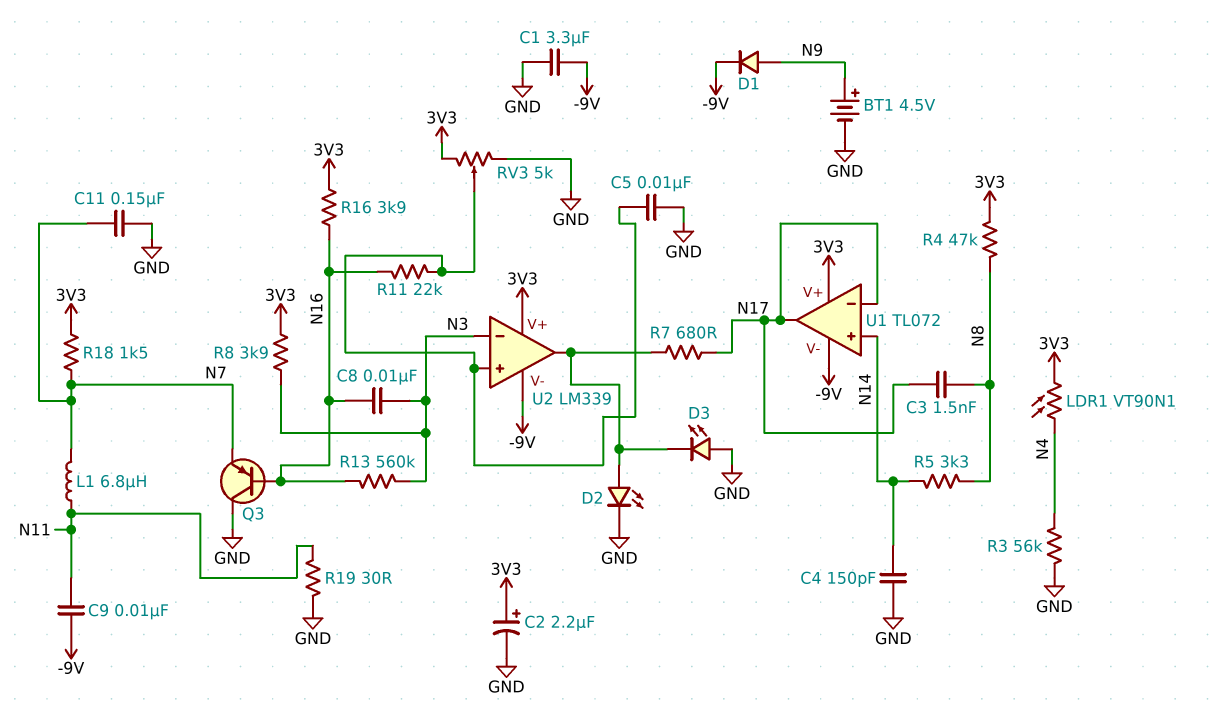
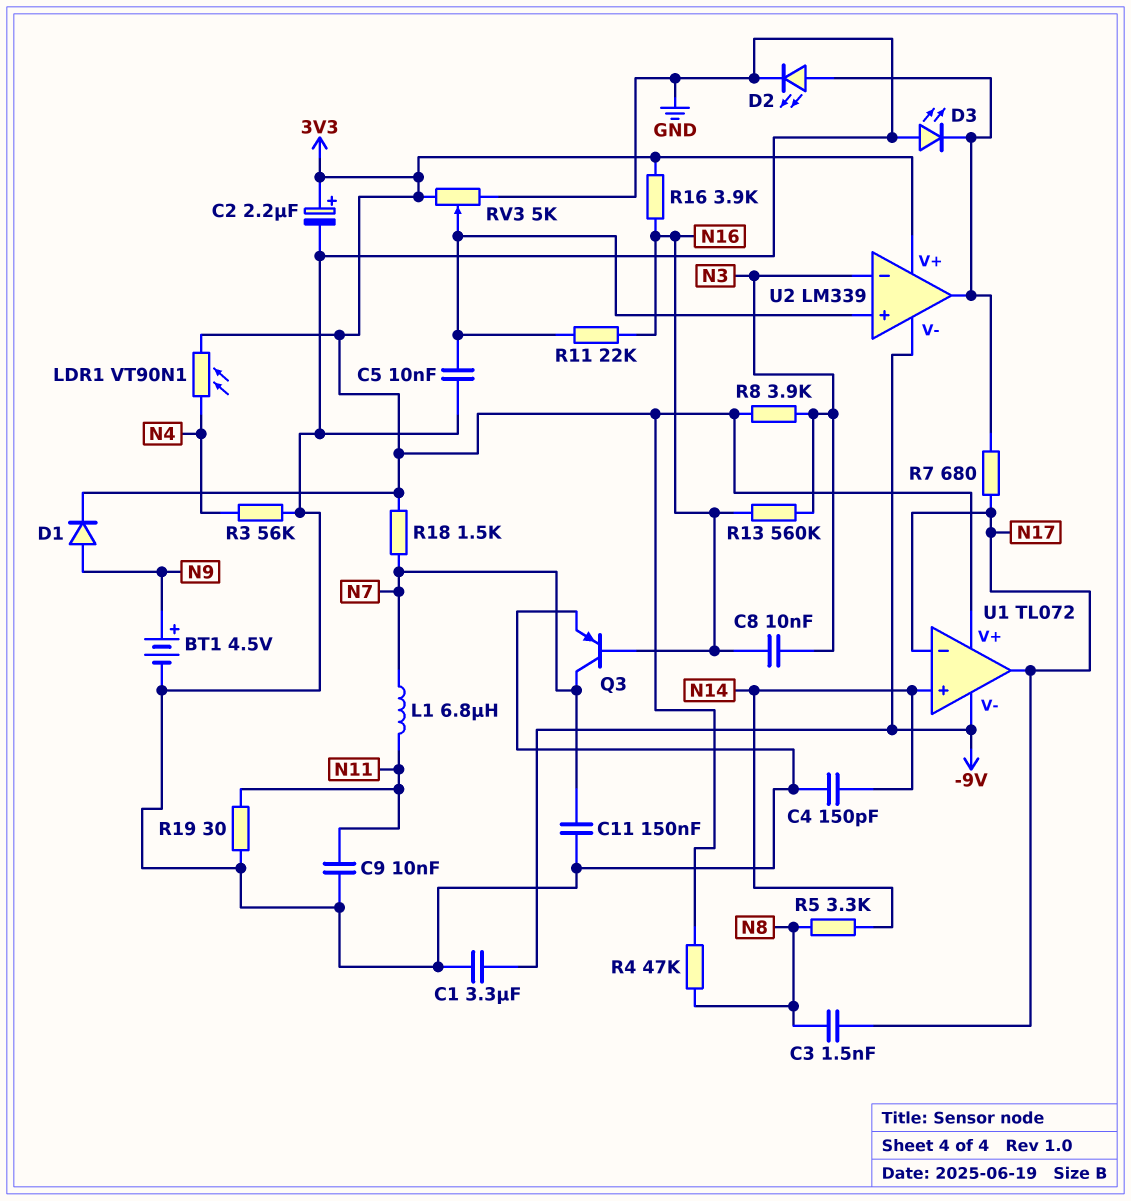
C9: 10nF (-9V, N11) -> 10nF (GND, N11)
D1: diode (A N9, K -9V) -> diode (A N9, K 3V3)
Q3: PNP (B N16, C GND, E N7) -> PNP (B N16, C N7, E GND)

